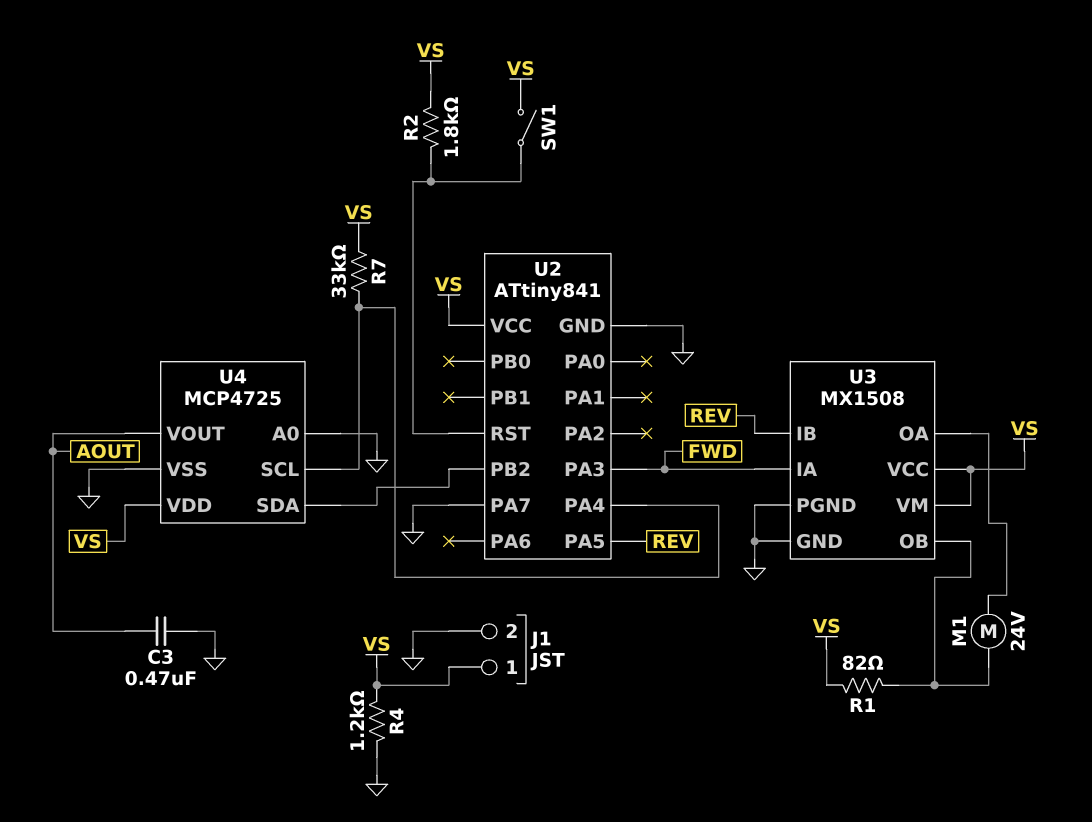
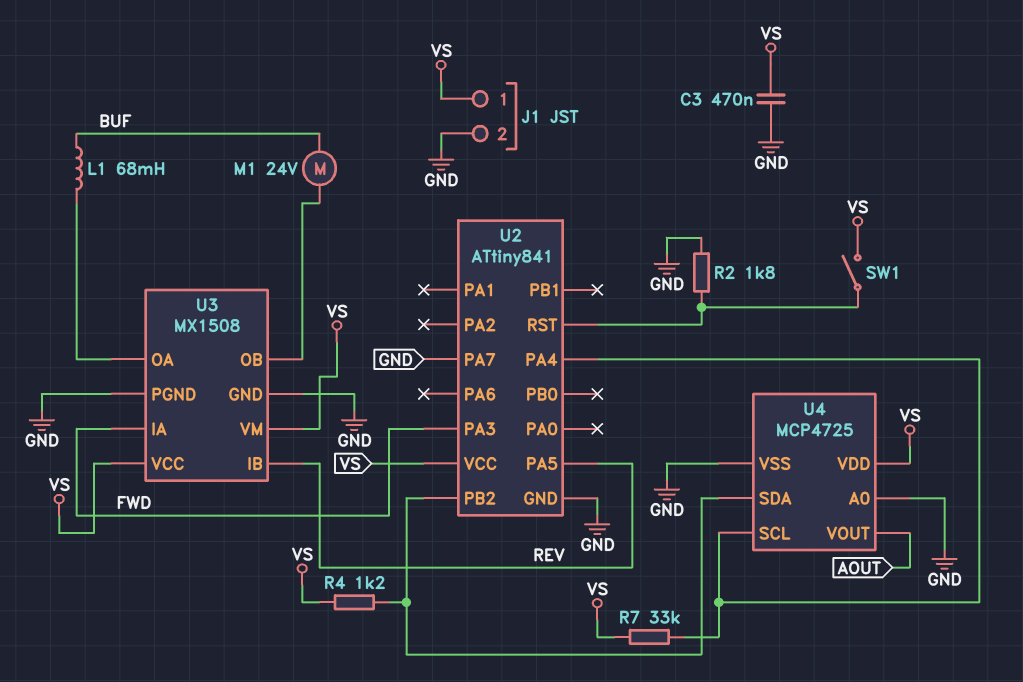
C3: 470nF (AOUT, GND) -> 470nF (GND, VS)
L1: none -> 68mH (BUF, U3/OA)
M1: motor 24V (U3/OA, U3/OB) -> motor 24V (BUF, U3/OB)
R1: 82 (U3/OB, VS) -> none
R2: 1.8k (U2/RST, VS) -> 1.8k (GND, U2/RST)
R4: 1.2k (GND, VS) -> 1.2k (U2/PB2, VS)

